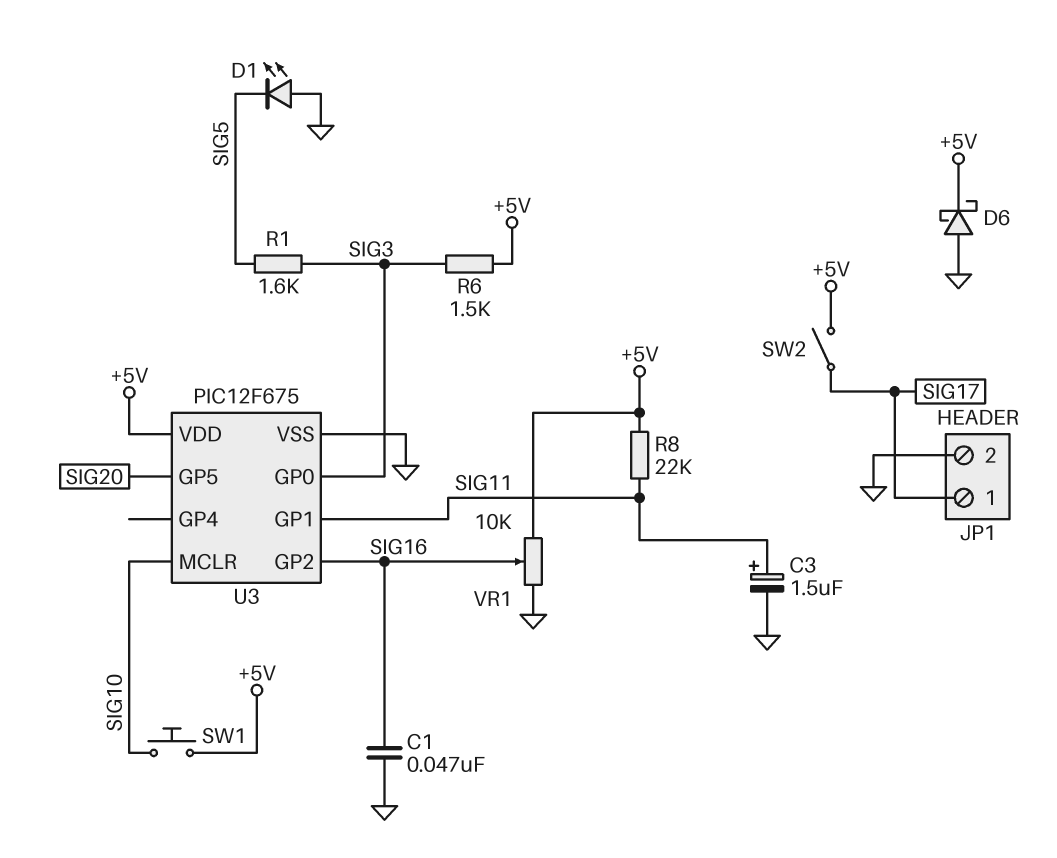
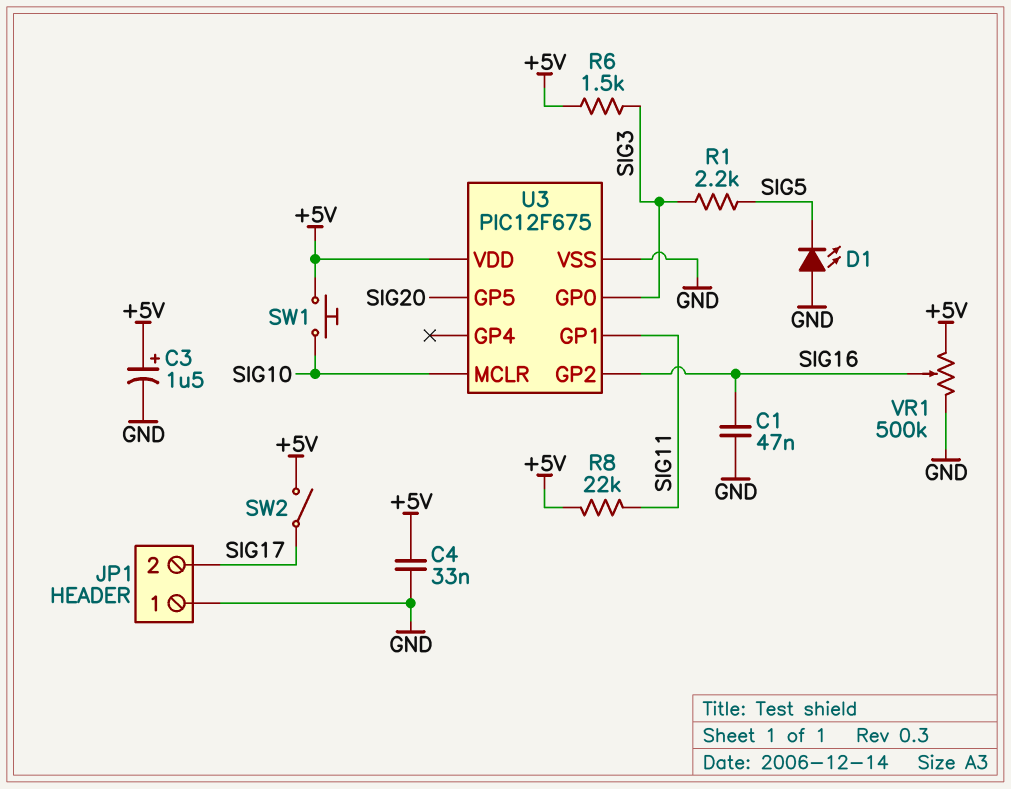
C3: 1.5uF (plus SIG11, minus GND) -> 1.5uF (plus +5V, minus GND)
C4: none -> 33nF (+5V, GND)
D6: schottky (A GND, K +5V) -> none
JP1 pin 1: SIG17 -> GND
JP1 pin 2: GND -> SIG17
R1: 1.6k (SIG3, SIG5) -> 2.2k (SIG3, SIG5)
VR1: 10k (+5V, GND, wiper SIG16) -> 500k (+5V, GND, wiper SIG16)

